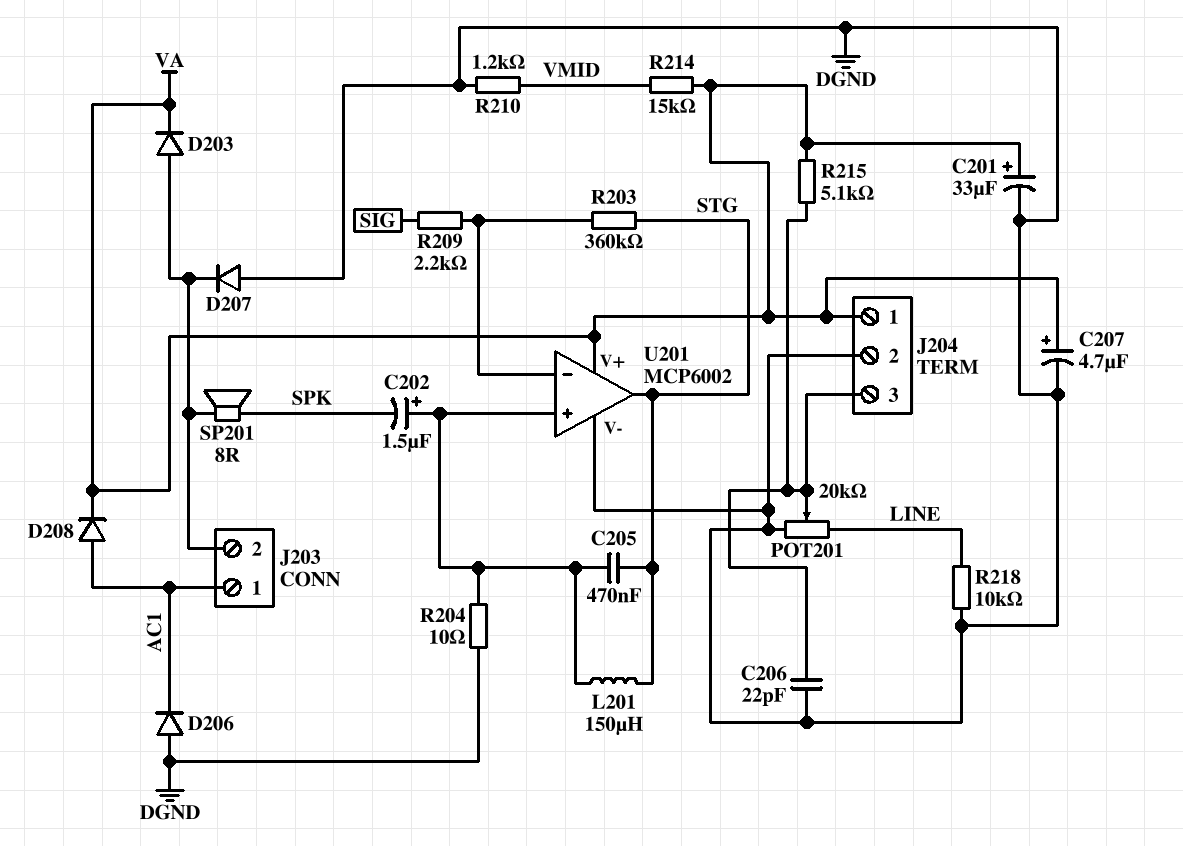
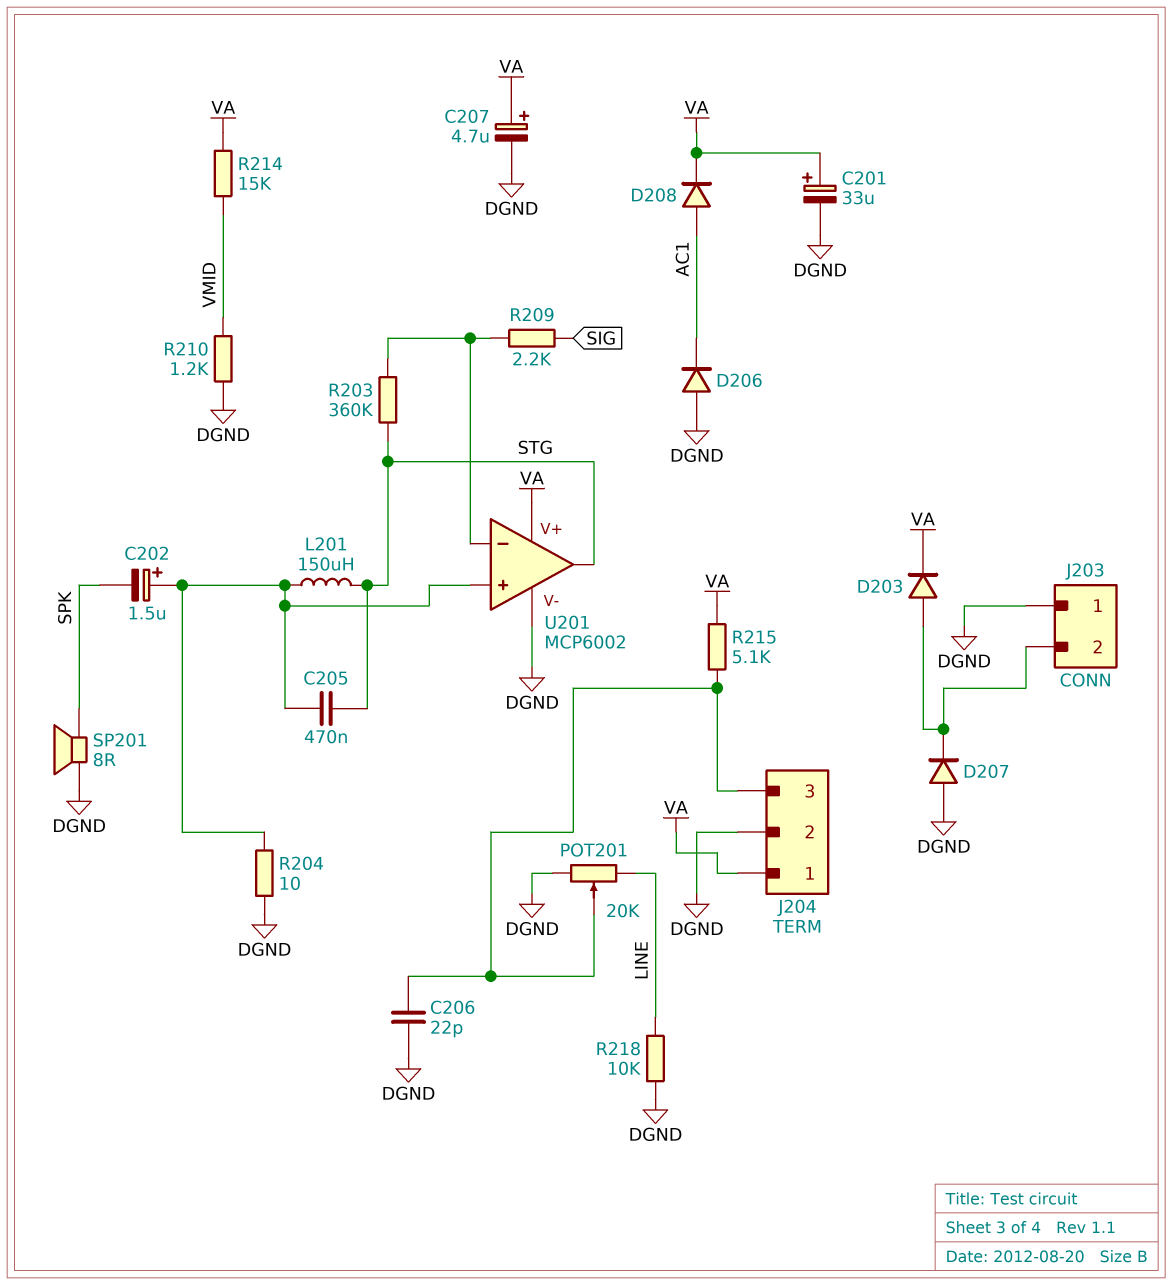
J203 pin 1: AC1 -> DGND
SP201: speaker 8R (J203/2, SPK) -> speaker 8R (DGND, SPK)

